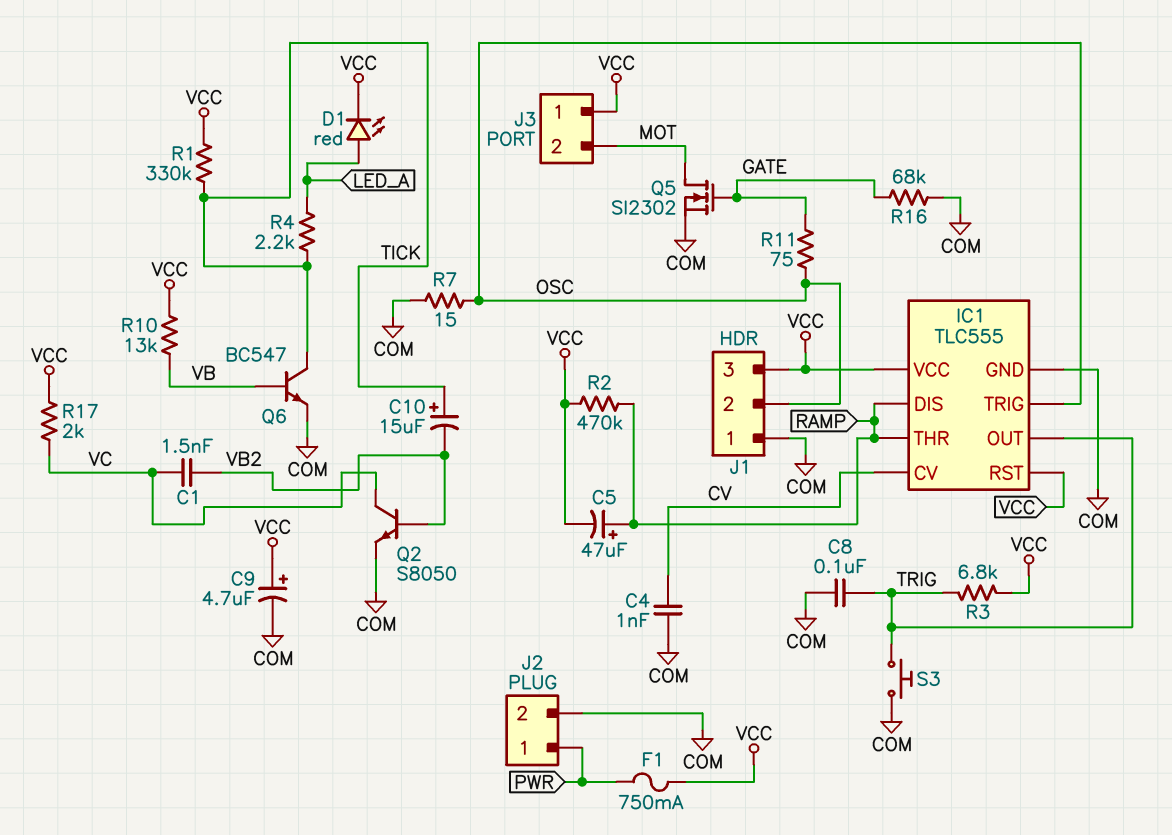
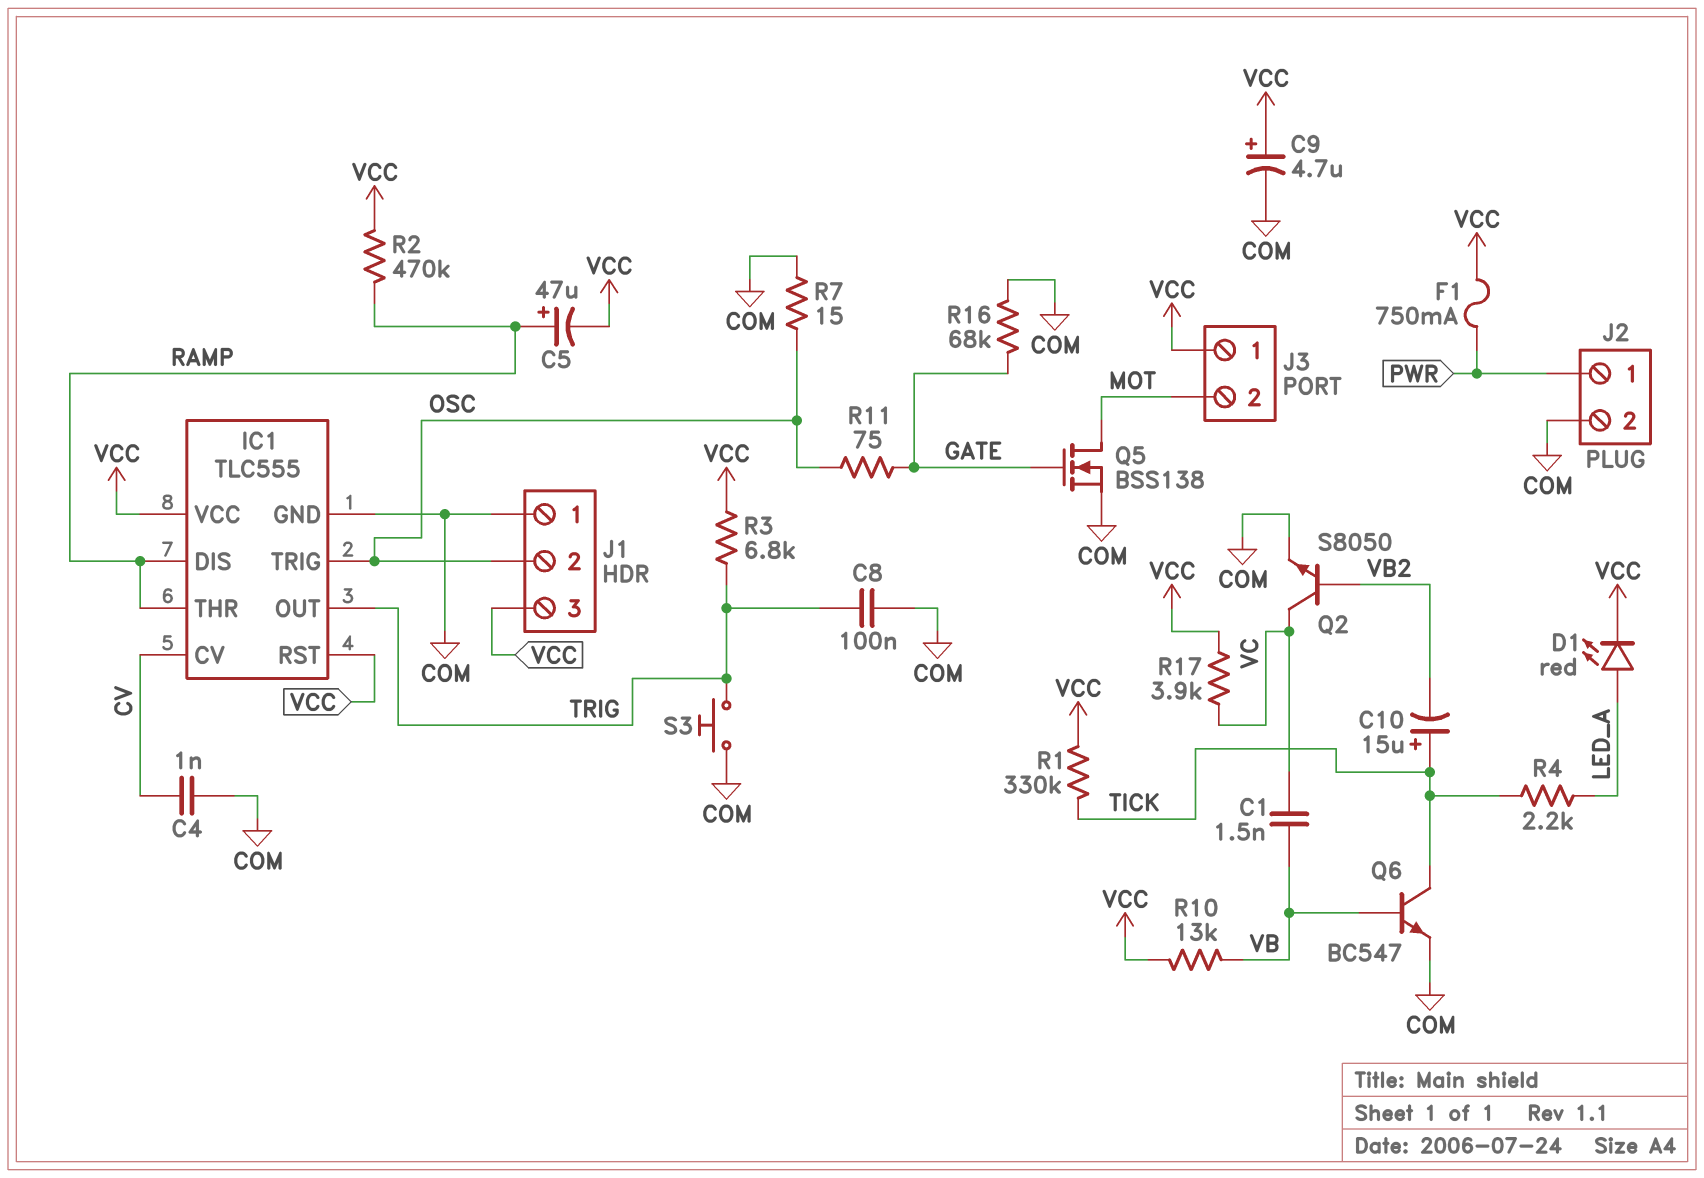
C1: 1.5nF (VB2, VC) -> 1.5nF (VB, VC)
Q5: NMOS SI2302 (G GATE, D MOT, S COM) -> NMOS BSS138 (G GATE, D MOT, S COM)
R17: 2k (VC, VCC) -> 3.9k (VC, VCC)

